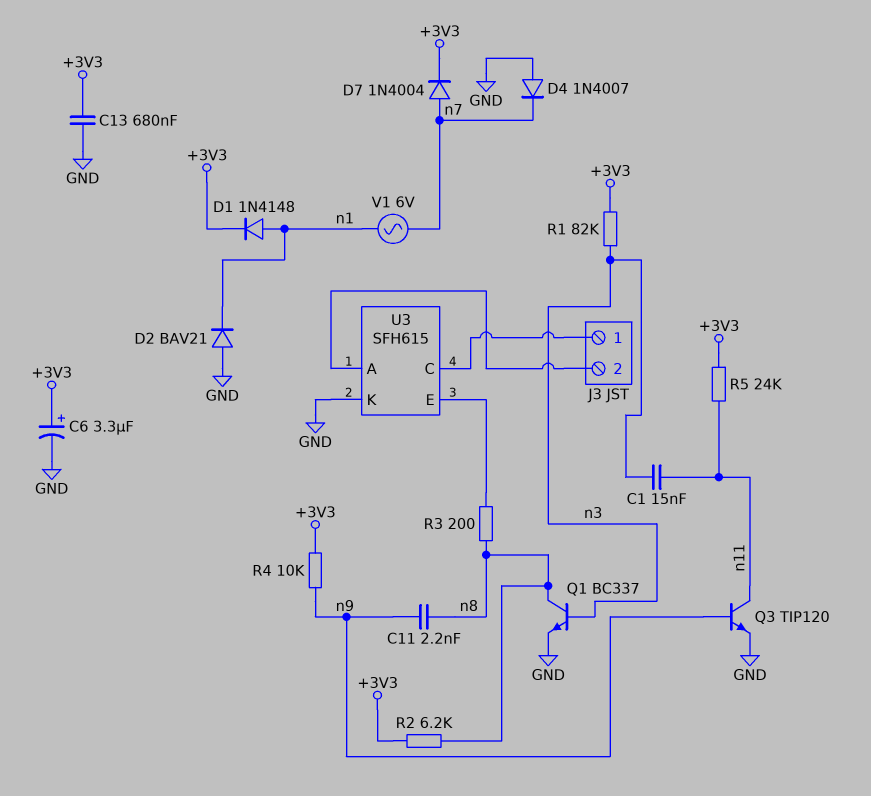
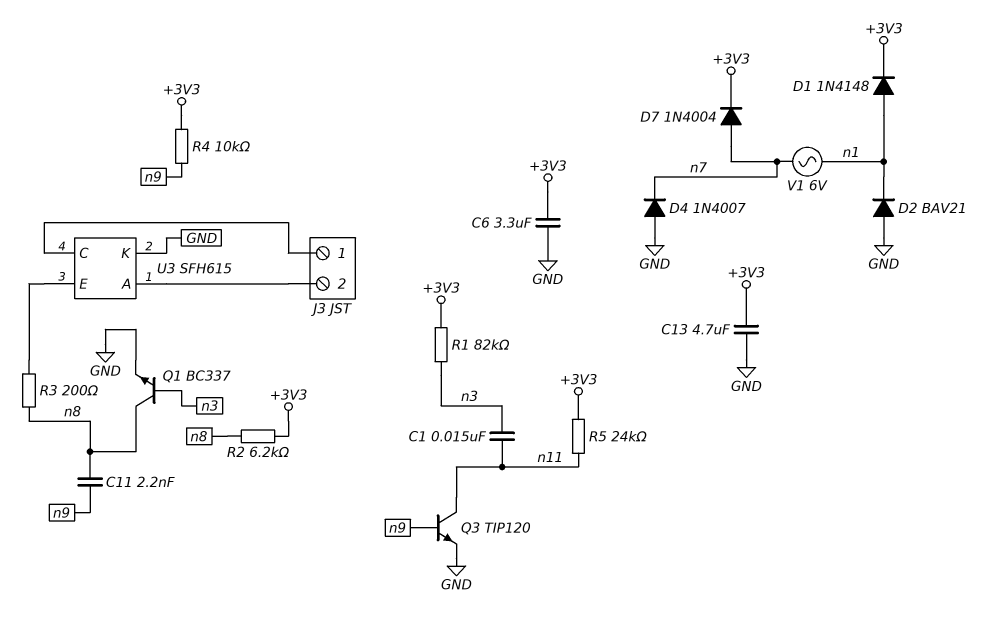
C6: 3.3uF (plus +3V3, minus GND) -> 3.3uF (+3V3, GND)
C13: 680nF (+3V3, GND) -> 4.7uF (+3V3, GND)

